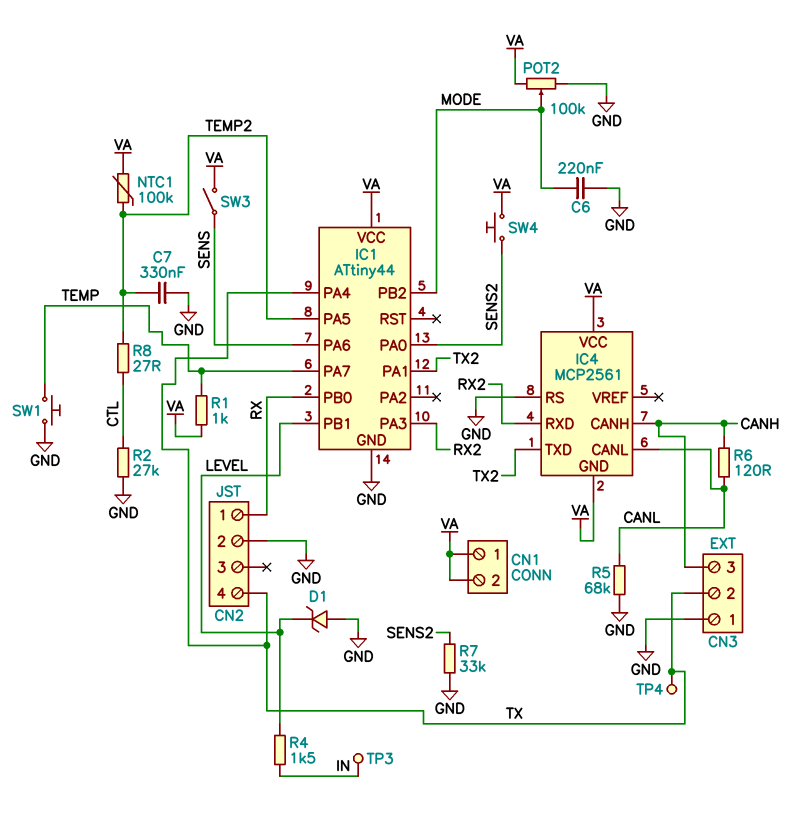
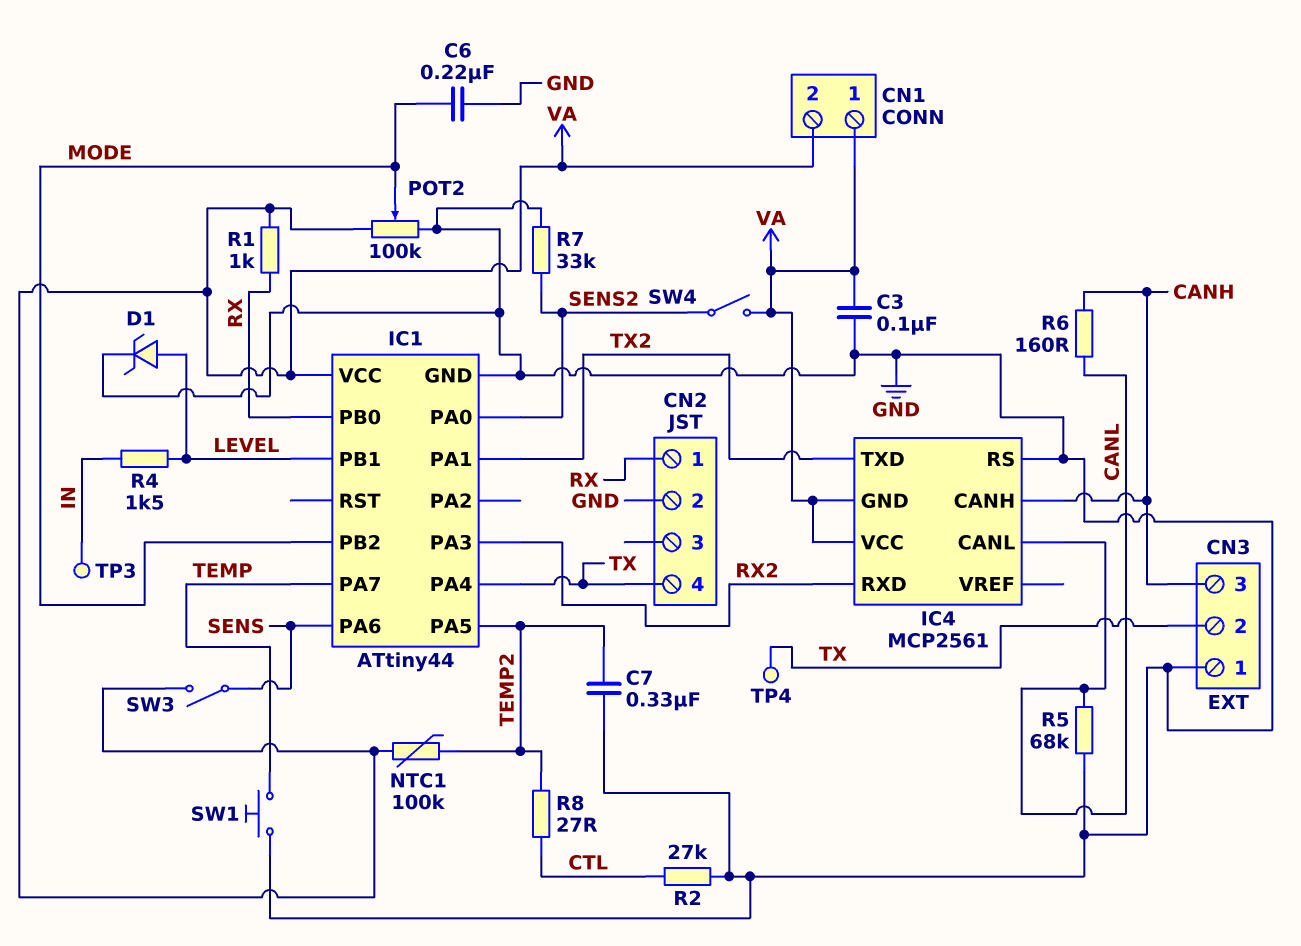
C3: none -> 100nF (GND, VA)
D1: zener (A GND, K LEVEL) -> zener (A LEVEL, K GND)
R1: 1k (TEMP, VA) -> 1k (RX, VA)
R6: 120 (CANH, CANL) -> 160 (CANH, CANL)
SW4: button (SENS2, VA) -> switch (SENS2, VA)

